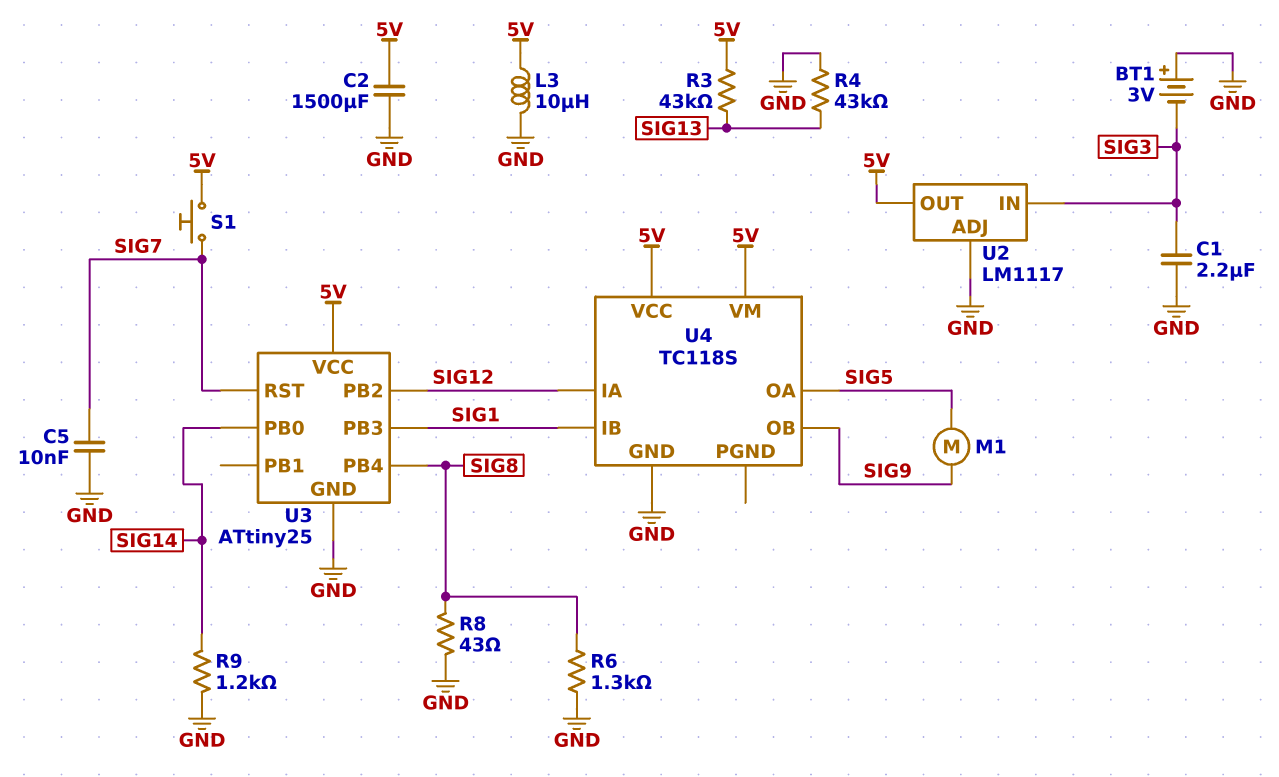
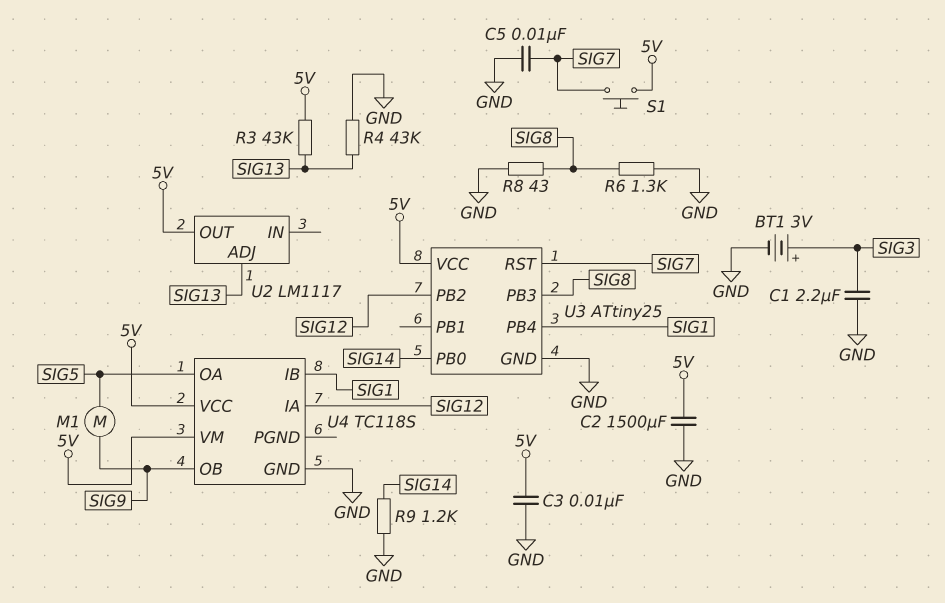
BT1: 3V (plus GND, minus SIG3) -> 3V (plus SIG3, minus GND)
C3: none -> 10nF (5V, GND)
L3: 10uH (5V, GND) -> none
U2 pin ADJ: GND -> SIG13
U2 pin IN: SIG3 -> none
U3 pin PB3: SIG1 -> SIG8
U3 pin PB4: SIG8 -> SIG1

